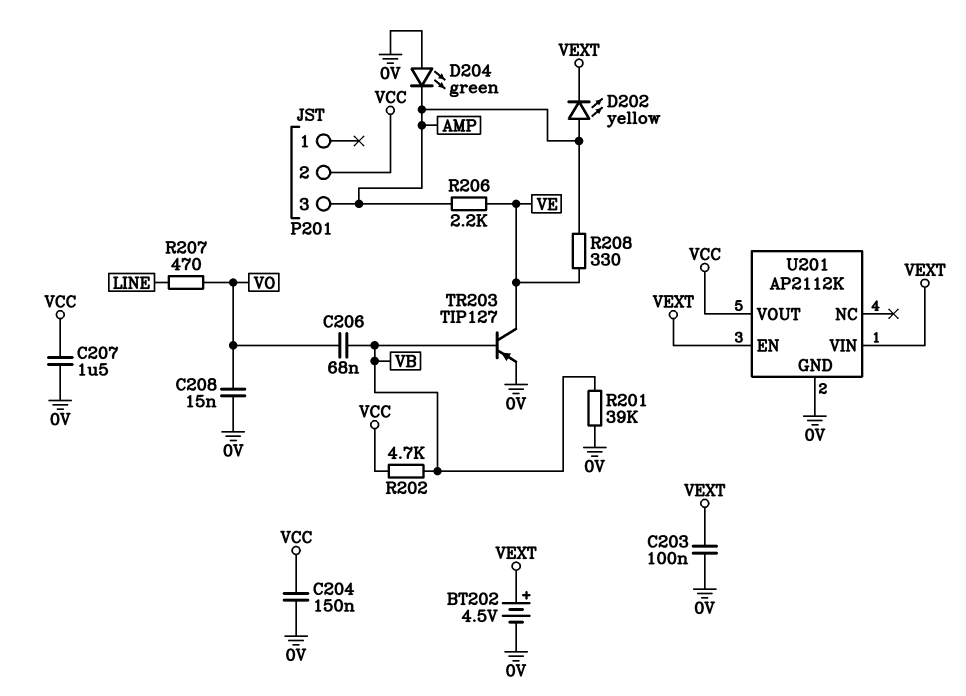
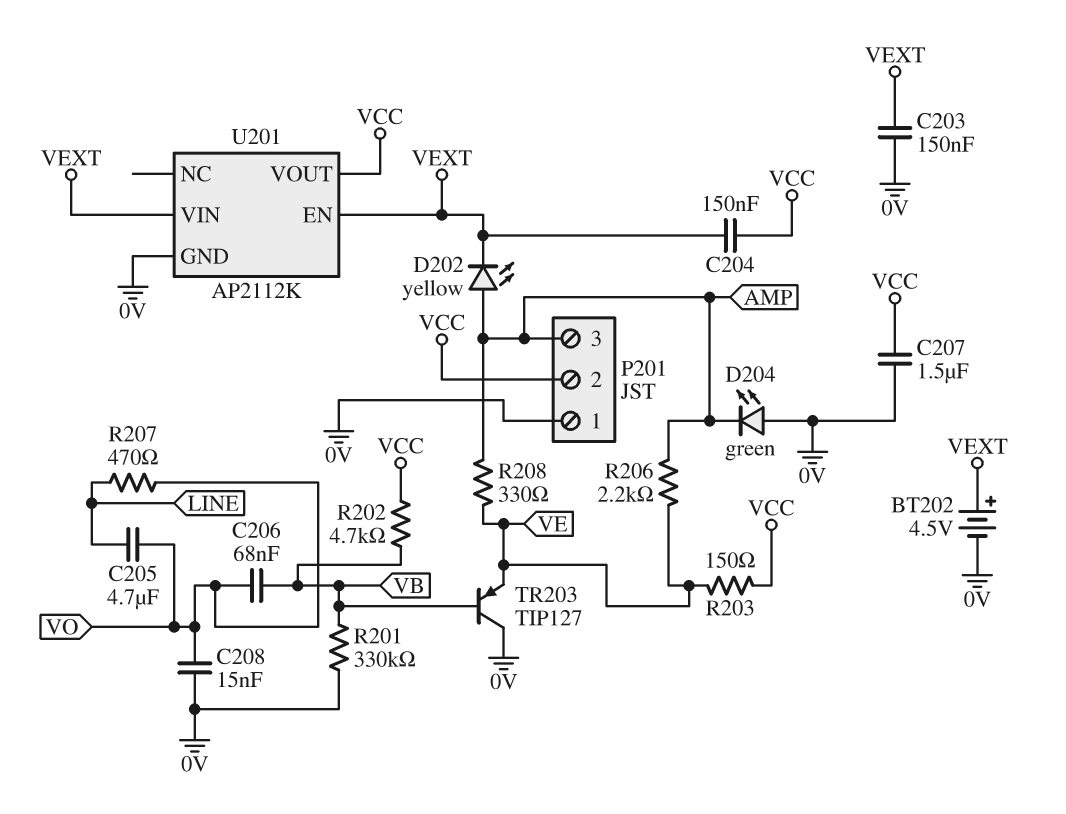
C203: 100nF (0V, VEXT) -> 150nF (0V, VEXT)
C204: 150nF (0V, VCC) -> 150nF (VCC, VEXT)
C205: none -> 4.7uF (LINE, VO)
P201 pin 1: none -> 0V
R201: 39k (0V, VB) -> 330k (0V, VB)
R203: none -> 150 (VCC, VE)
TR203: PNP TIP127 (B VB, C VE, E 0V) -> PNP TIP127 (B VB, C 0V, E VE)

